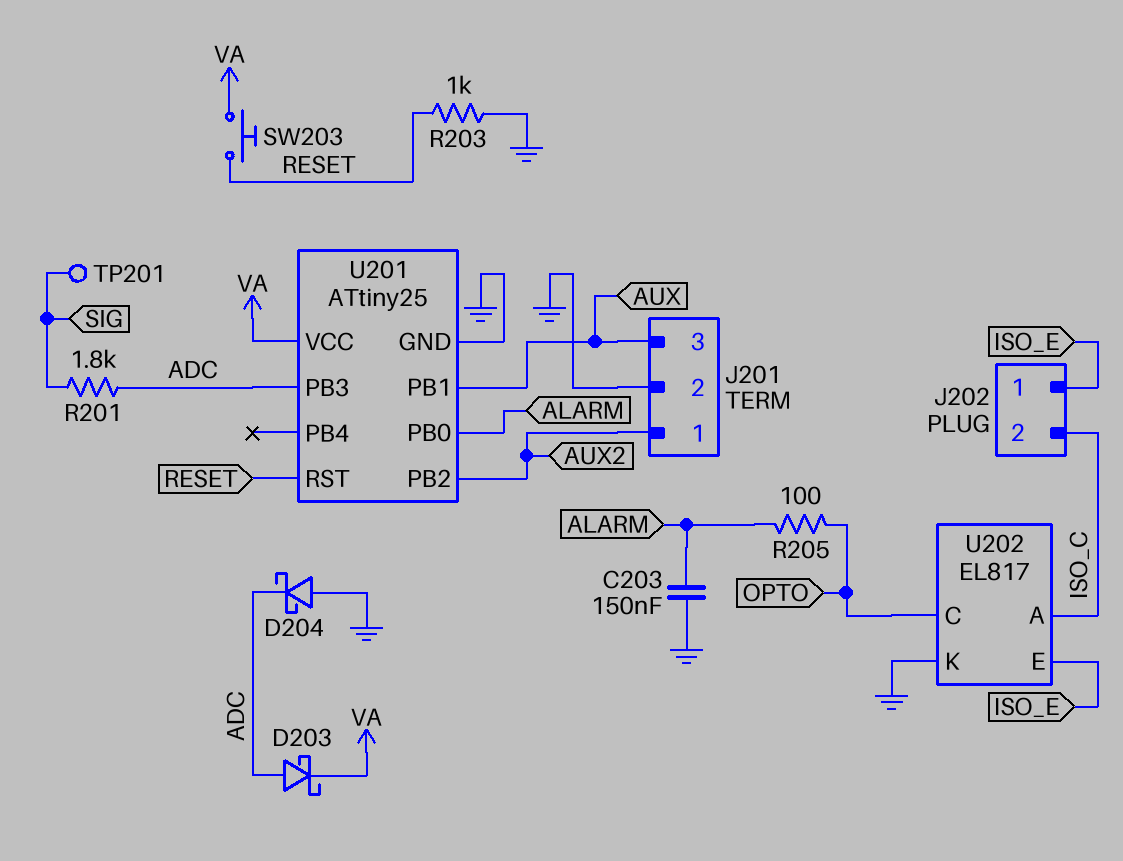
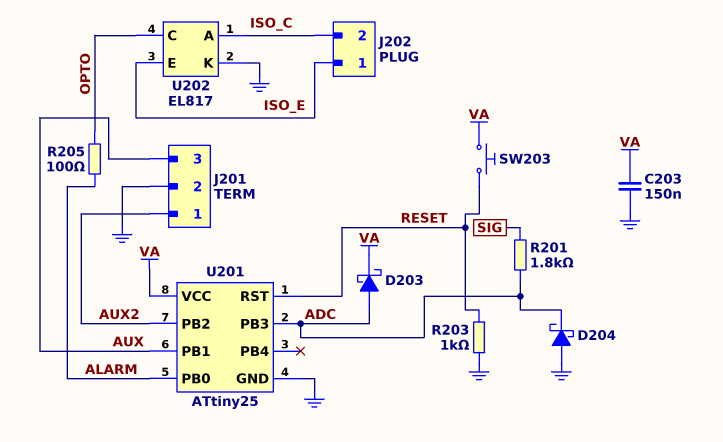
C203: 150nF (ALARM, GND) -> 150nF (GND, VA)
TP201: test point (SIG) -> none

